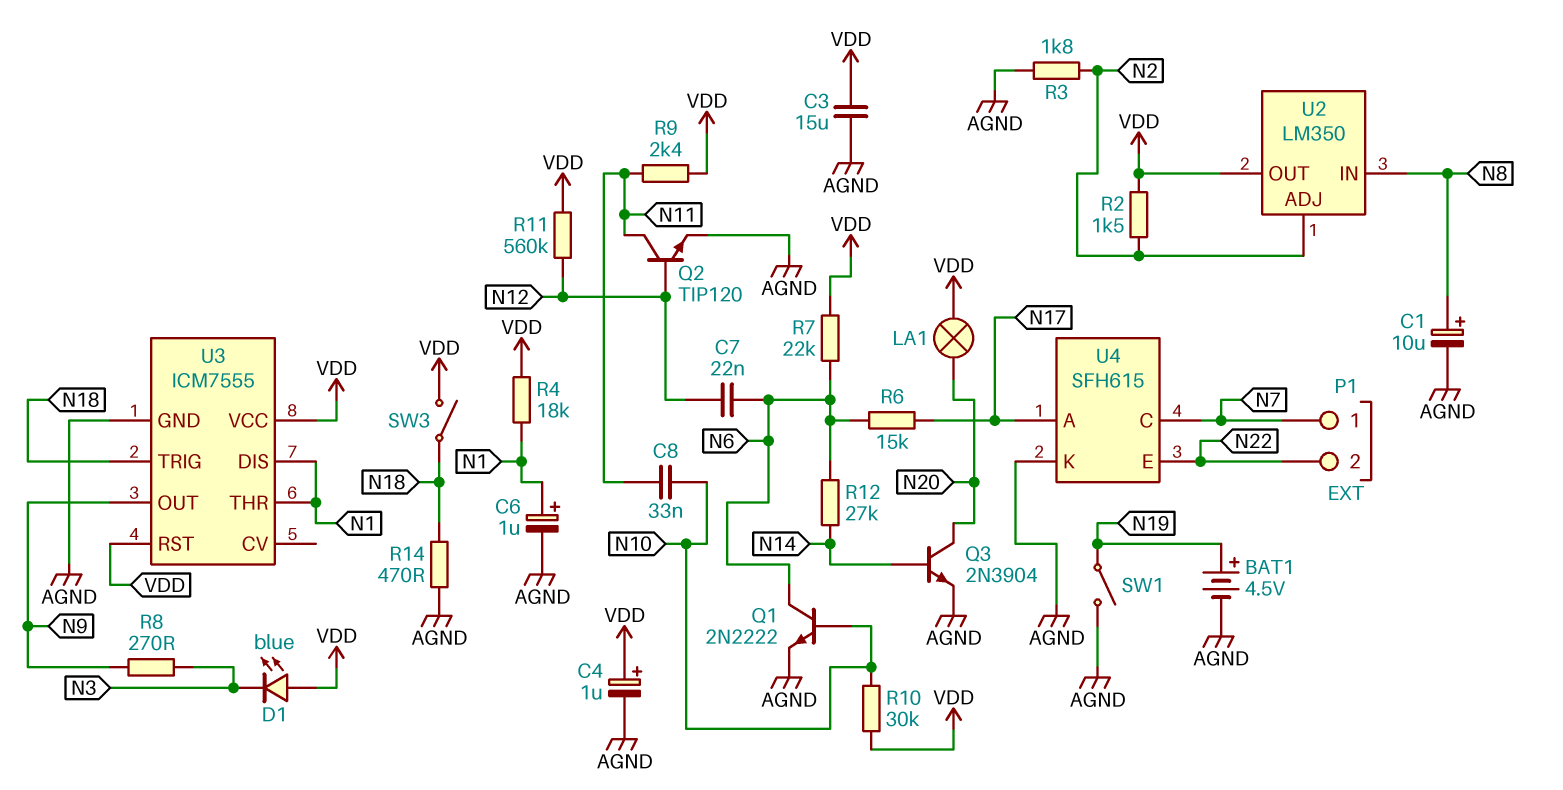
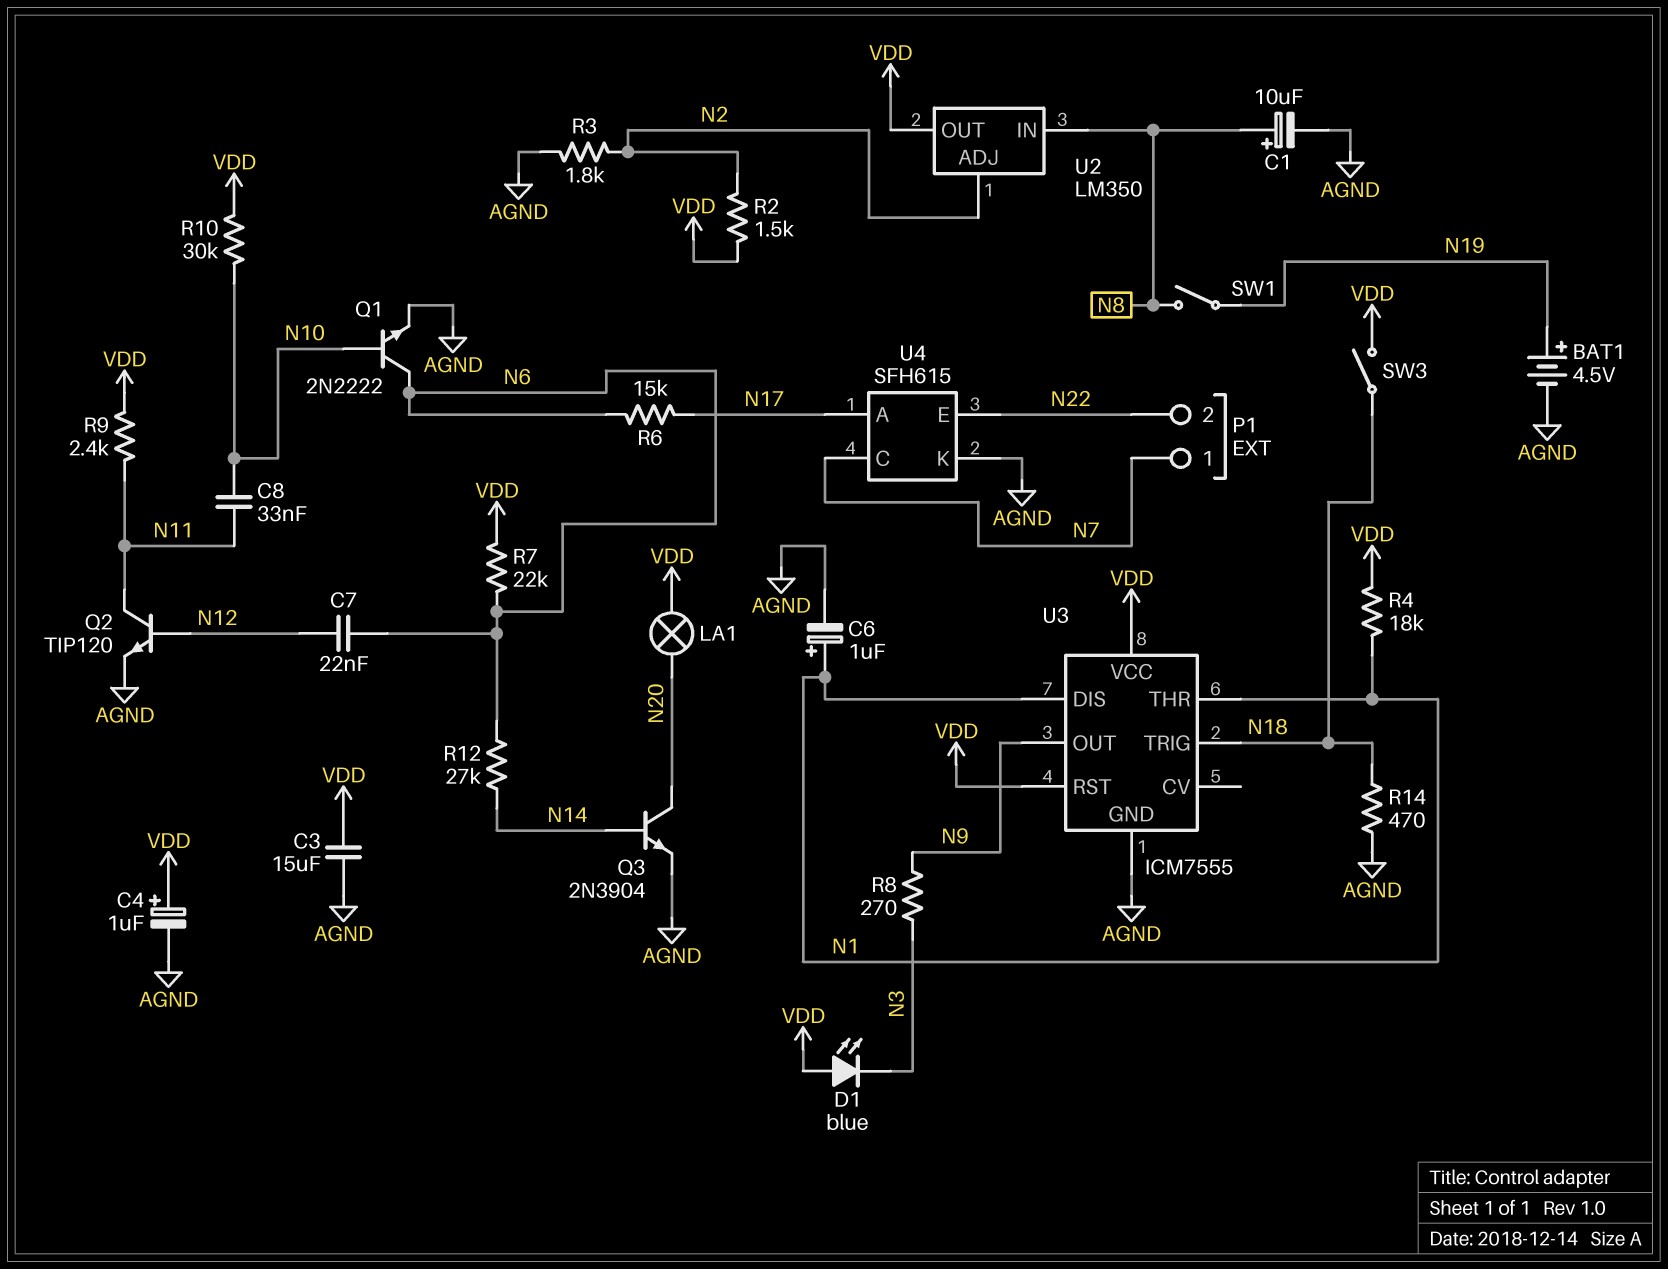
R11: 560k (N12, VDD) -> none
SW1: switch (AGND, N19) -> switch (N8, N19)

